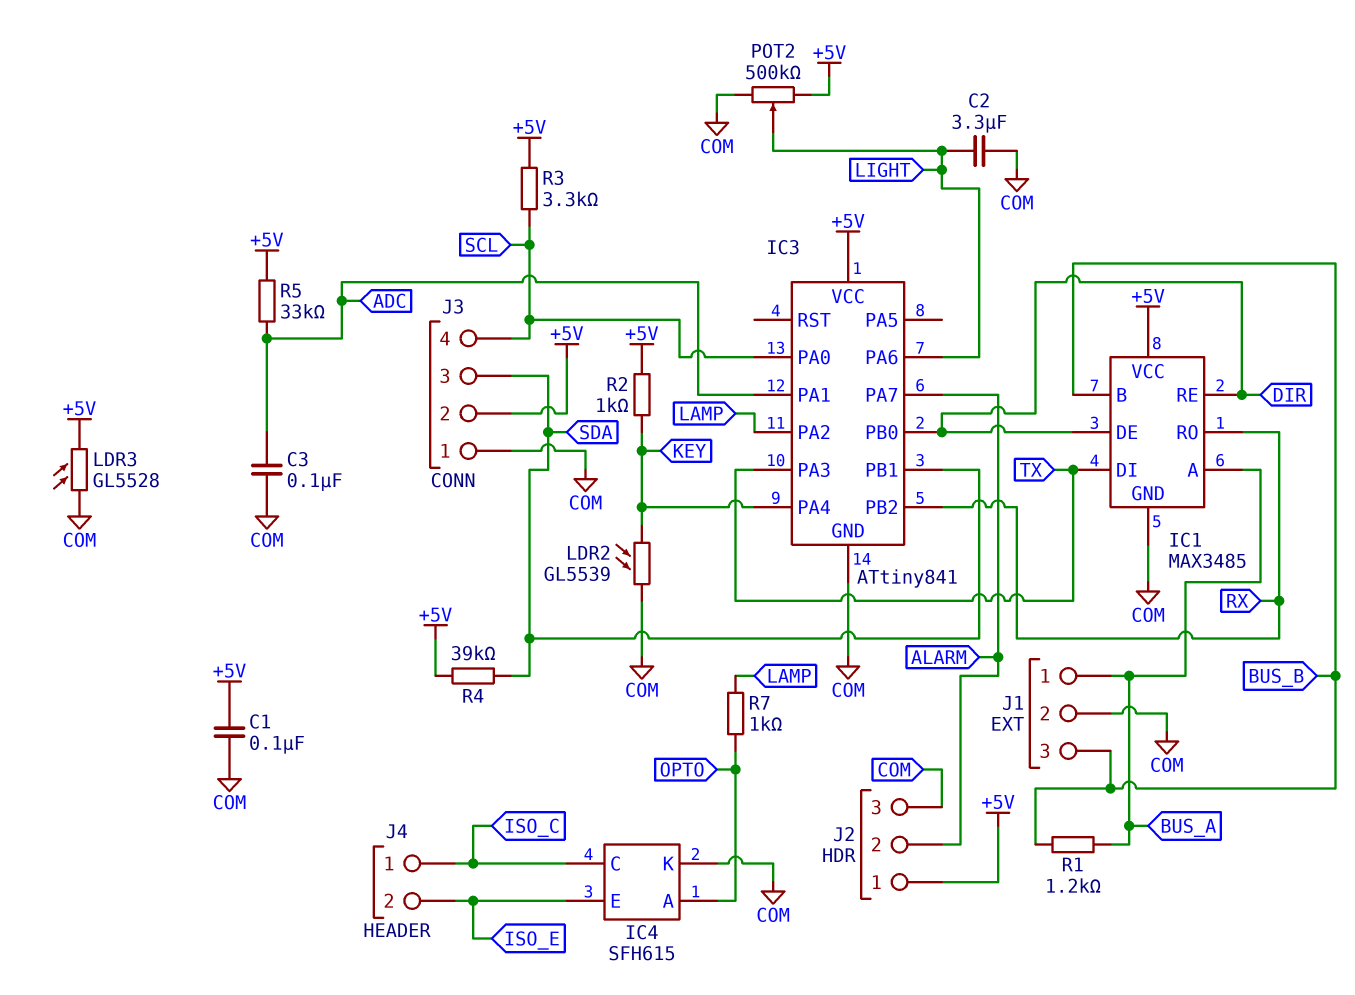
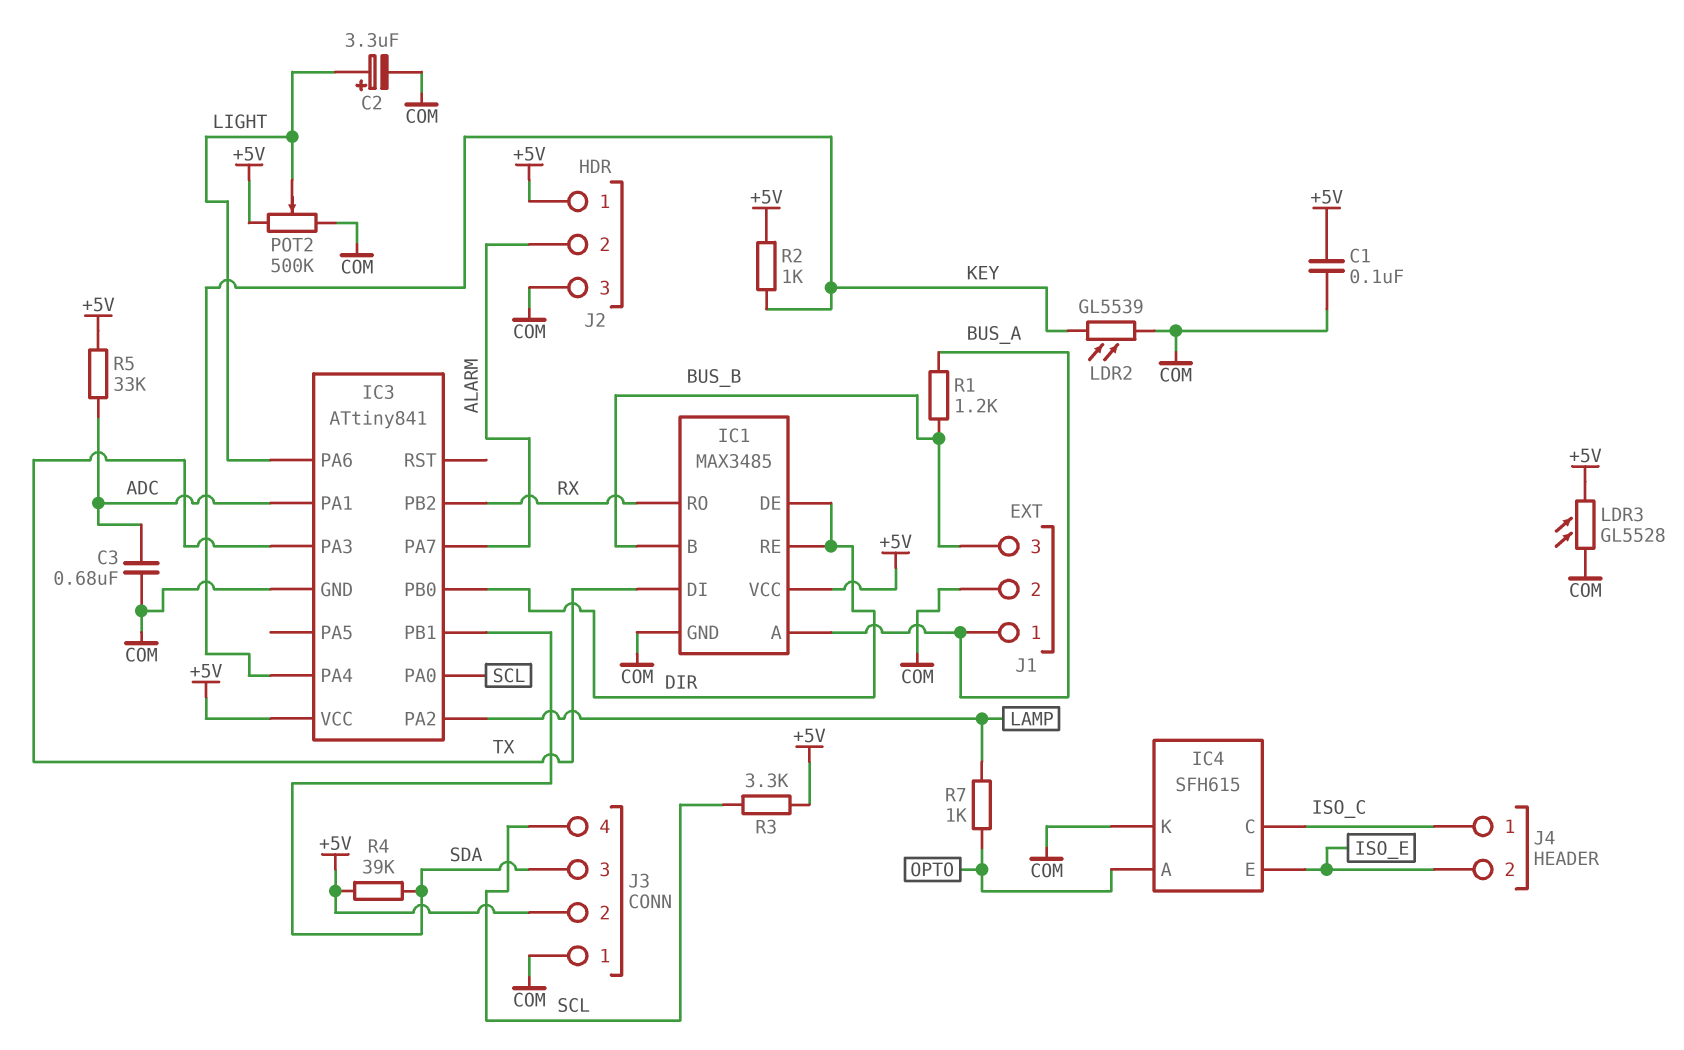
C2: 3.3uF (COM, LIGHT) -> 3.3uF (plus LIGHT, minus COM)
C3: 100nF (ADC, COM) -> 680nF (ADC, COM)

